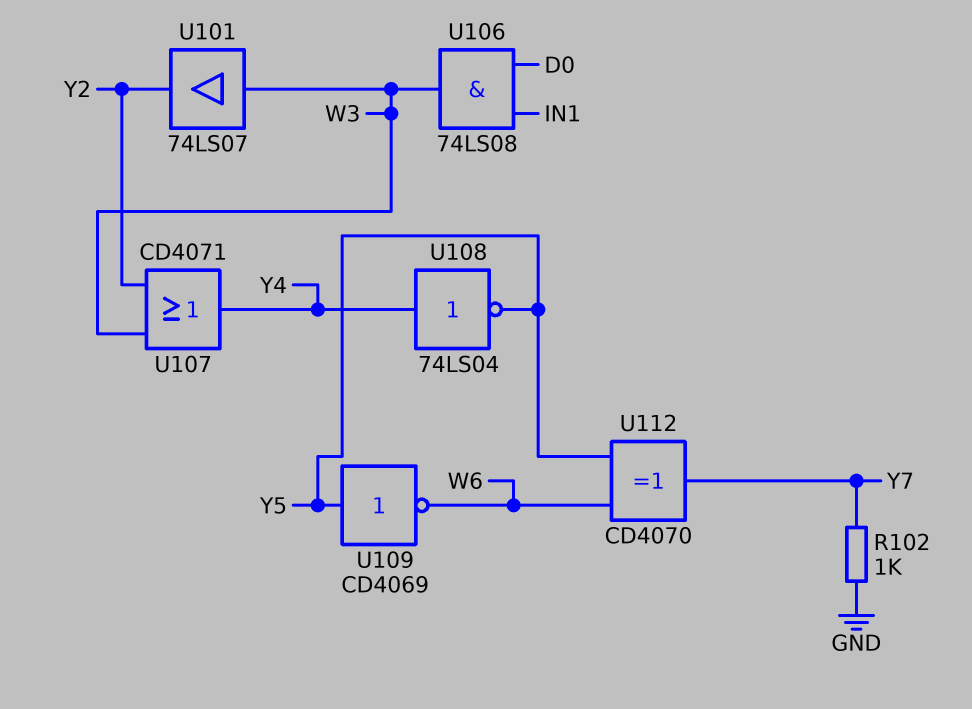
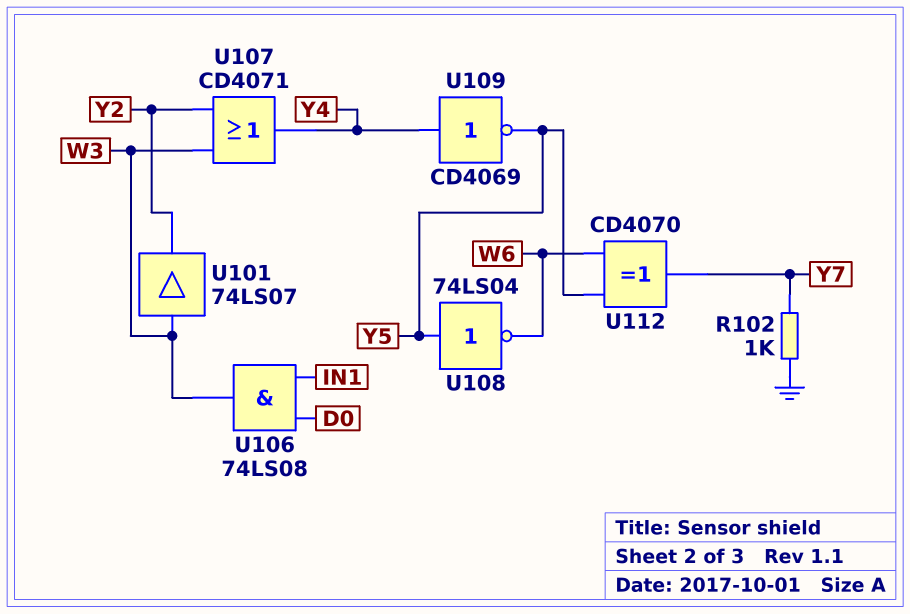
U108: NOT 74LS04 (in Y4, out Y5) -> NOT 74LS04 (in Y5, out W6)
U109: NOT CD4069 (in Y5, out W6) -> NOT CD4069 (in Y4, out Y5)

